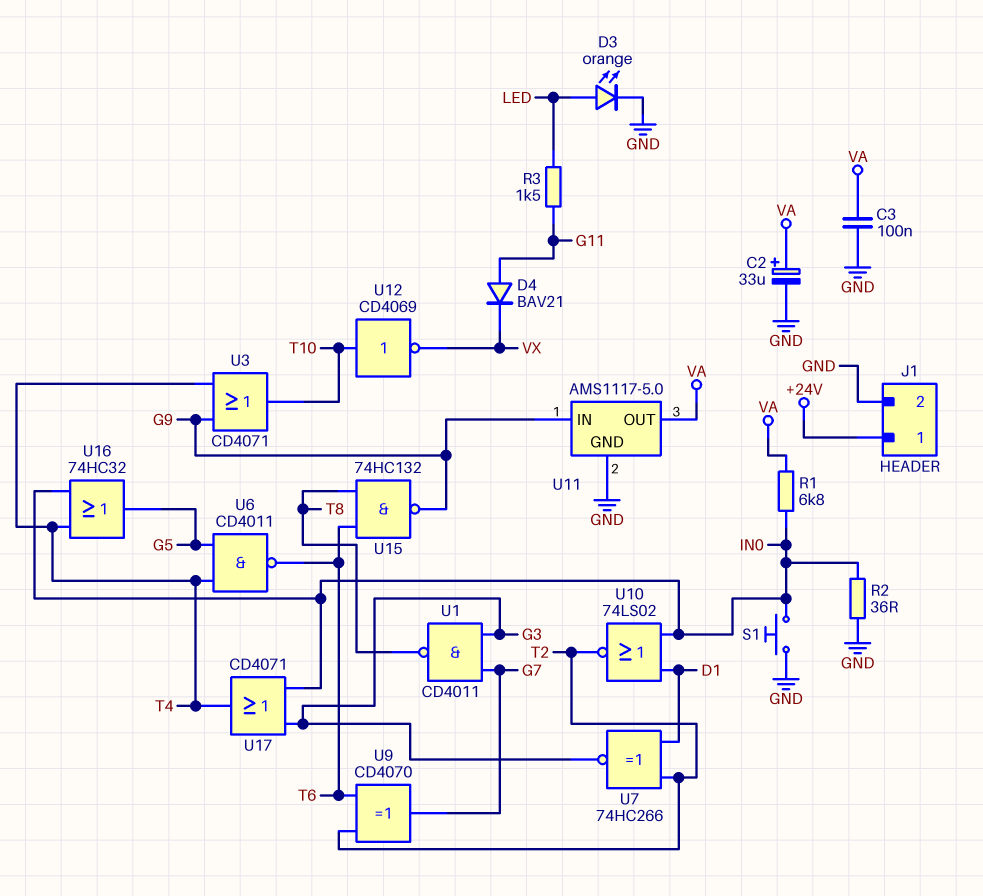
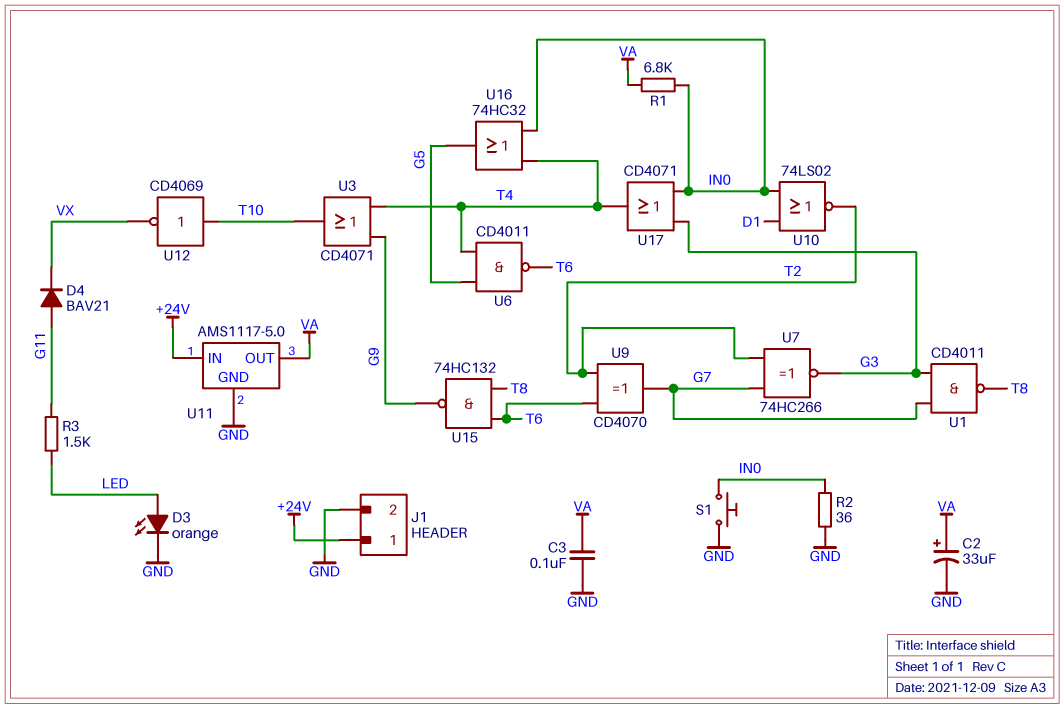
U7: XNOR 74HC266 (in D1, in T2, out G3) -> XNOR 74HC266 (in G7, in T2, out G3)
U11 pin IN: G9 -> +24V

